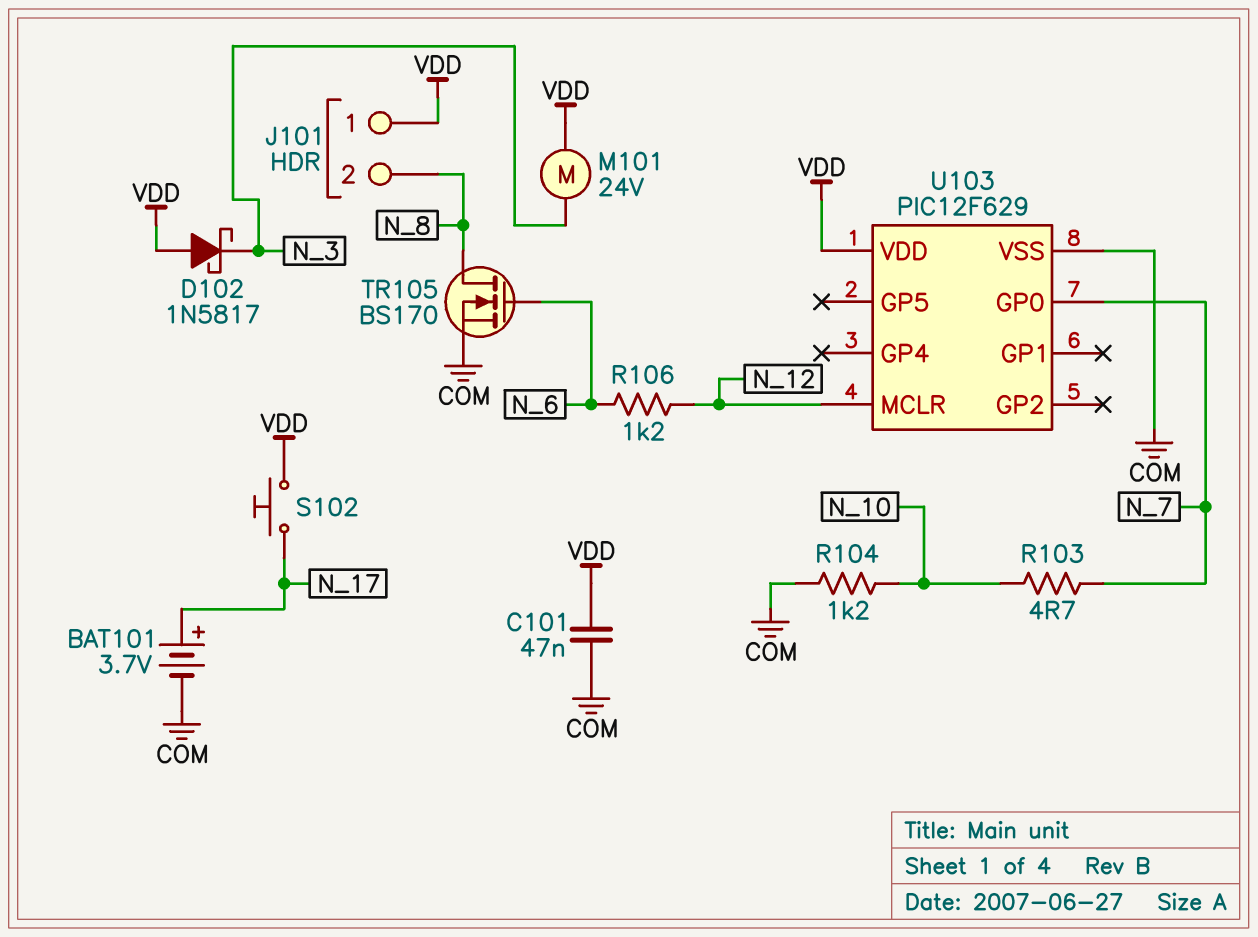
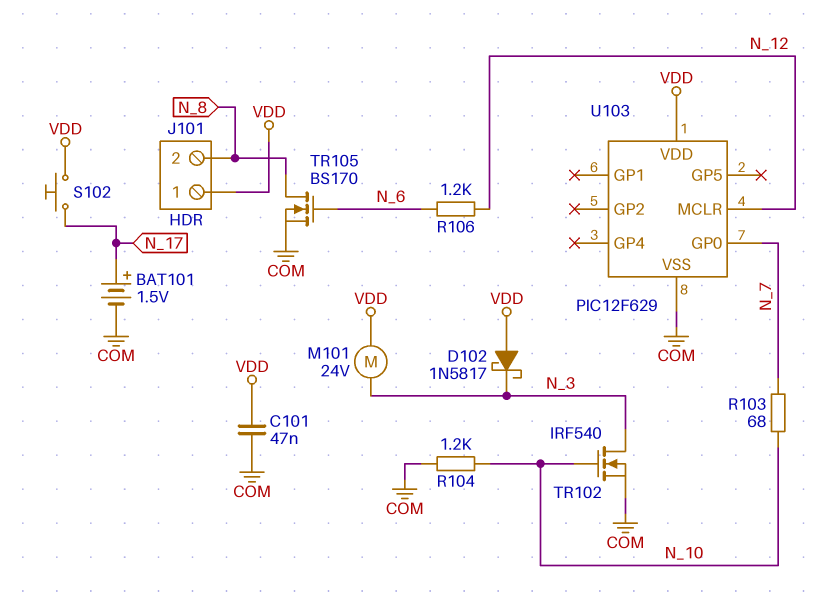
BAT101: 3.7V (plus N_17, minus COM) -> 1.5V (plus N_17, minus COM)
R103: 4.7 (N_7, N_10) -> 68 (N_7, N_10)
TR102: none -> NMOS IRF540 (G N_10, D N_3, S COM)

